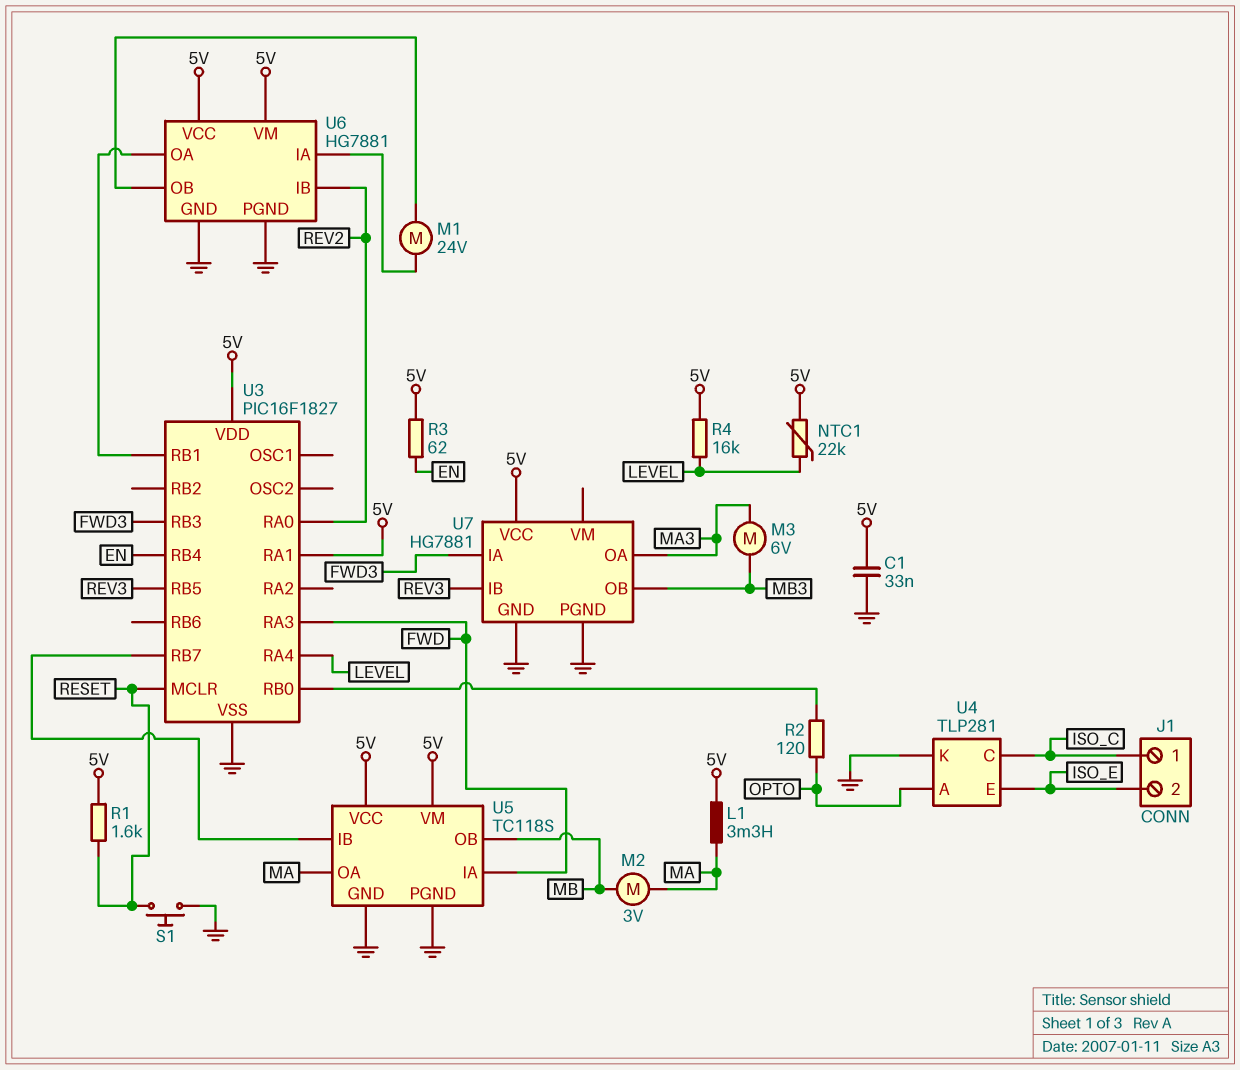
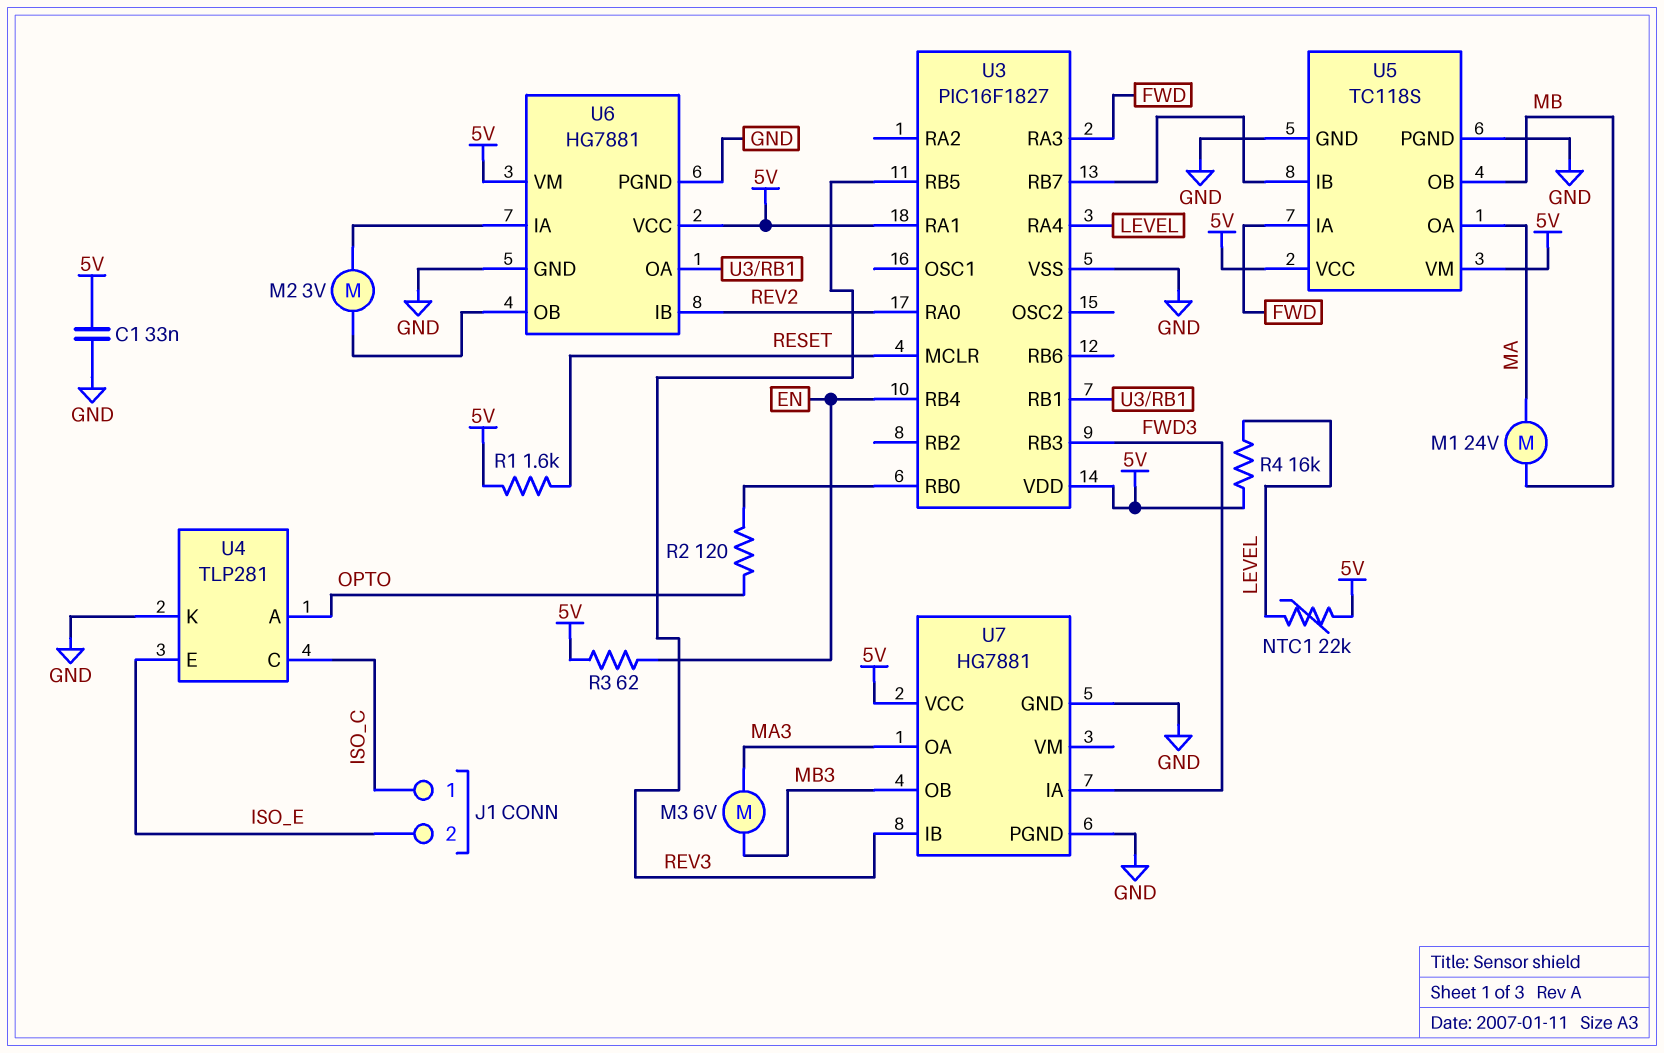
L1: 3.3mH (5V, MA) -> none
M1: motor 24V (U6/IA, U6/OB) -> motor 24V (MA, MB)
M2: motor 3V (MA, MB) -> motor 3V (U6/IA, U6/OB)
S1: button (GND, RESET) -> none

